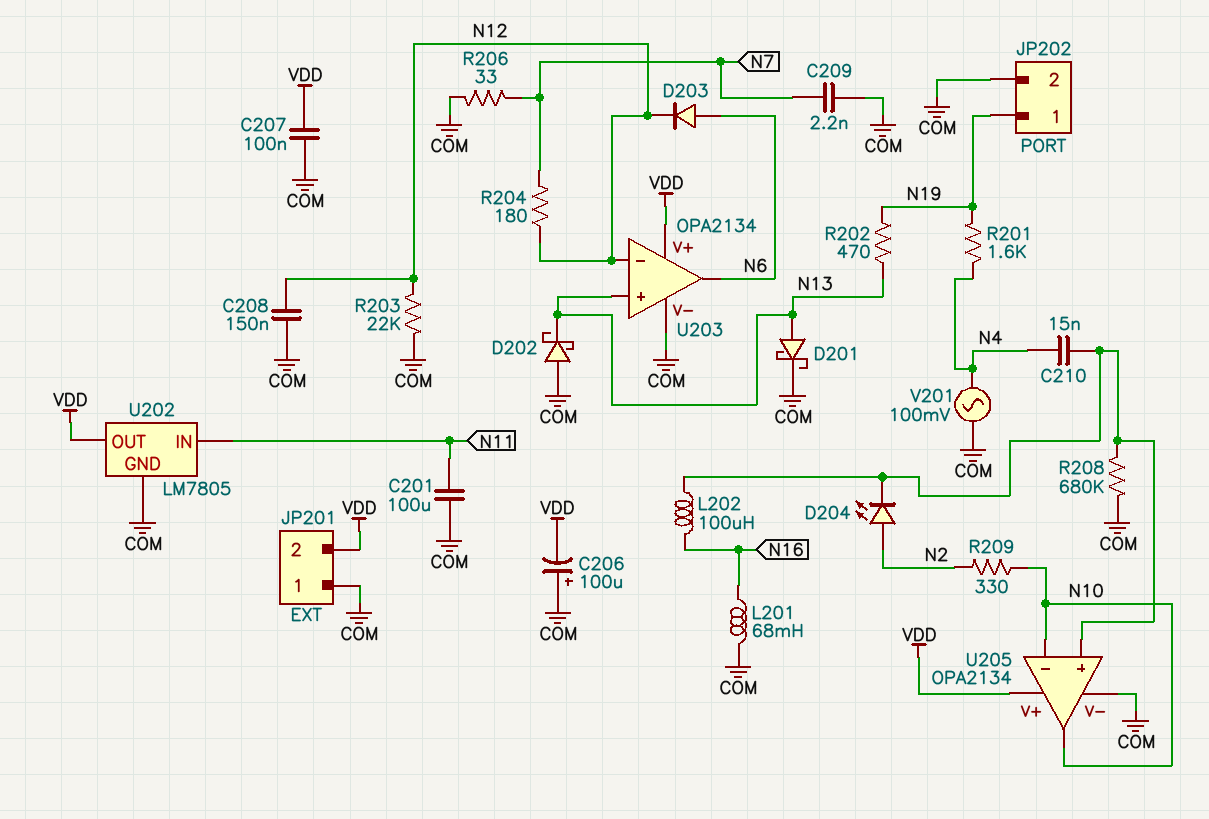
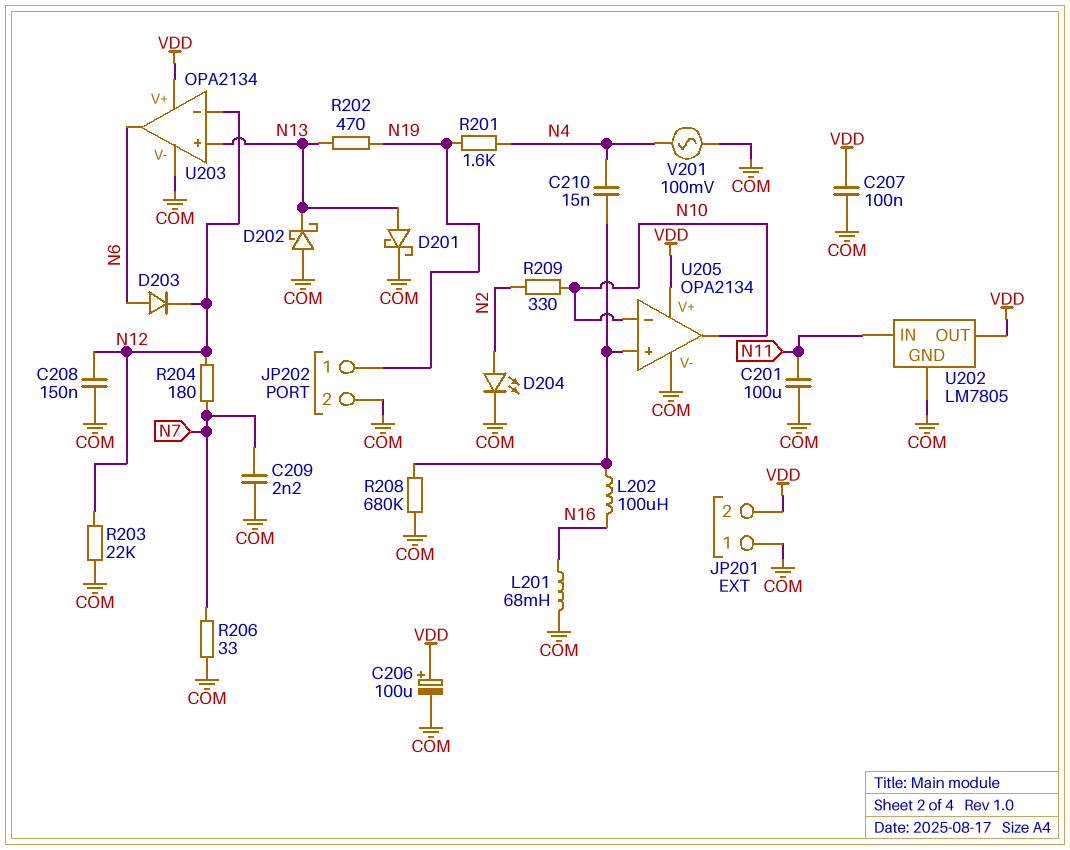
C206: 100uF (plus COM, minus VDD) -> 100uF (plus VDD, minus COM)
D204: LED (A N2, K U205/in+) -> LED (A N2, K COM)

